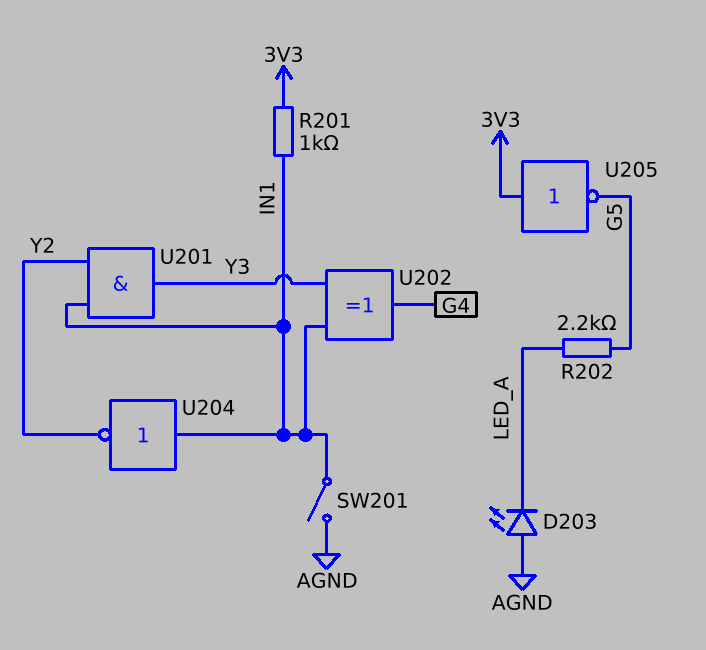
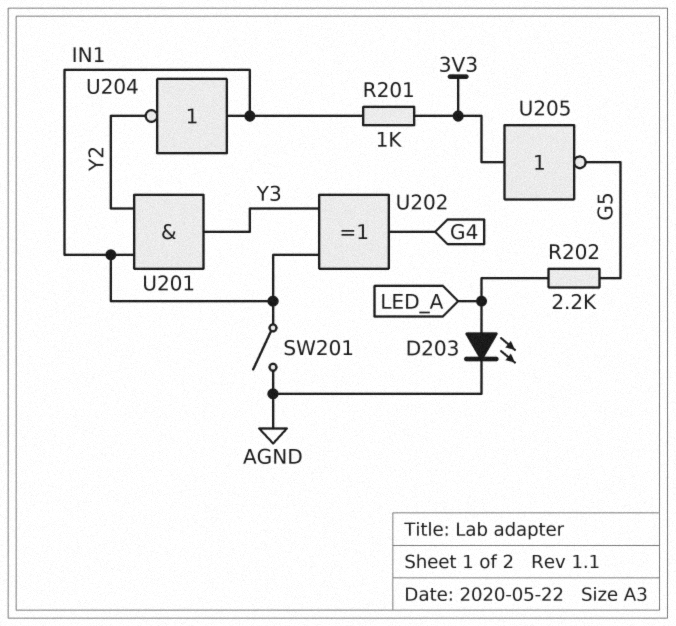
D203: LED (A AGND, K LED_A) -> LED (A LED_A, K AGND)

